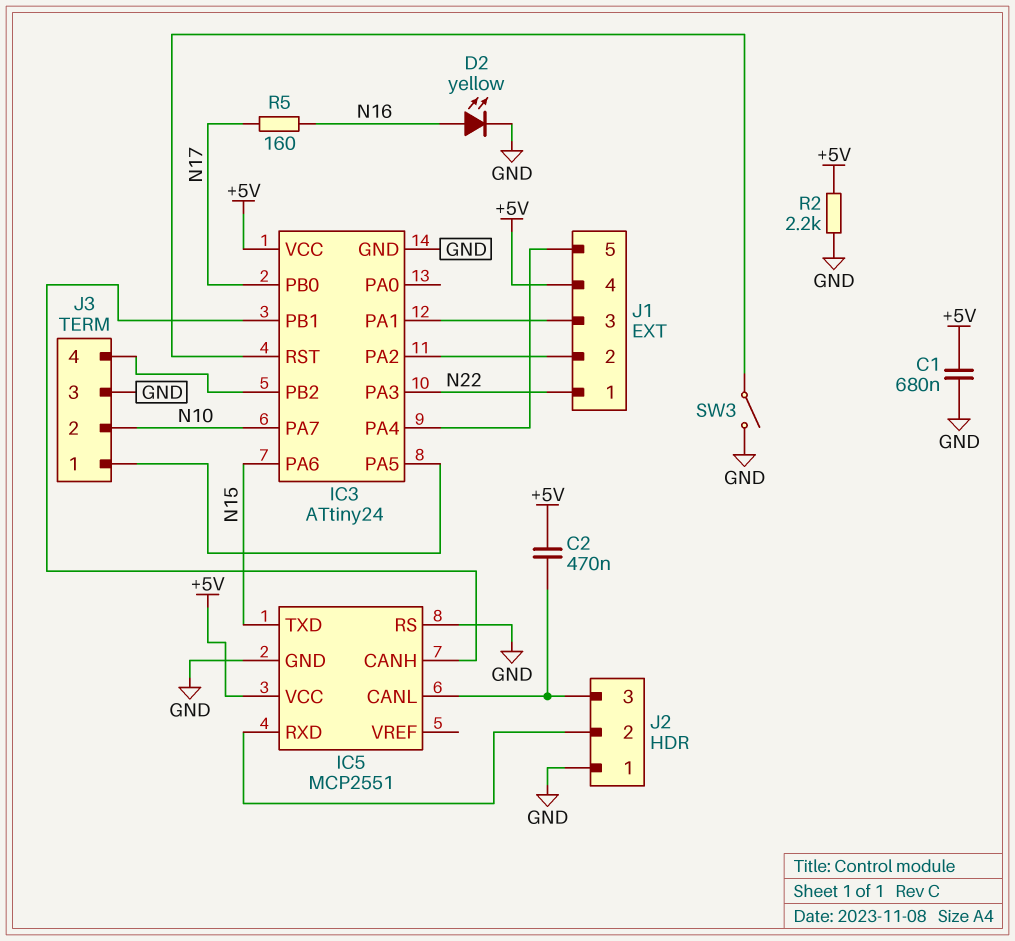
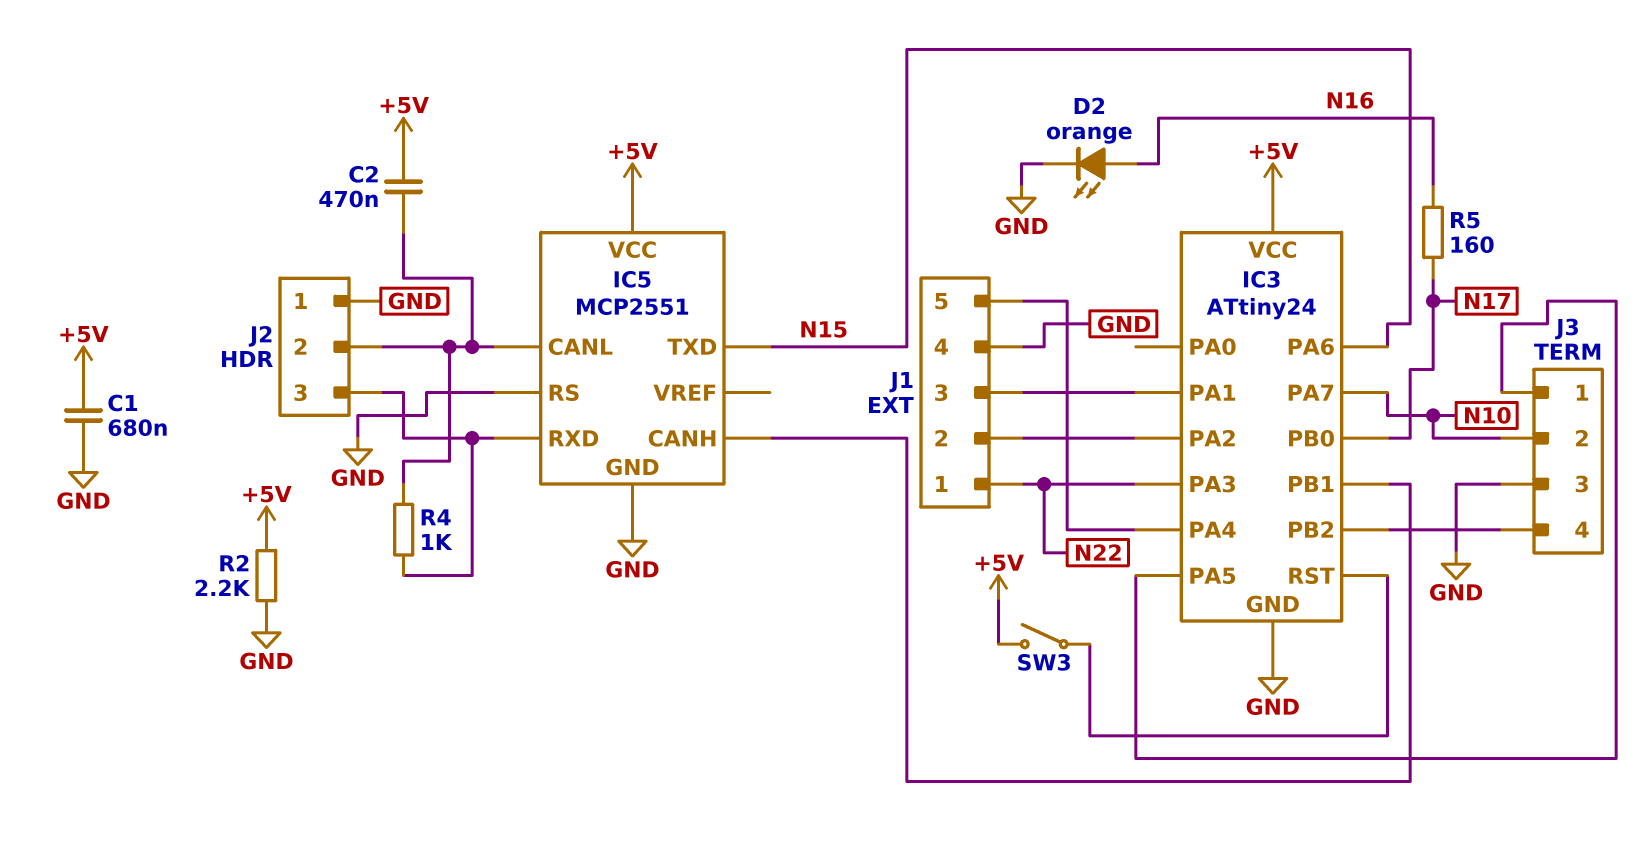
D2: LED yellow (A N16, K GND) -> LED orange (A N16, K GND)
J1 pin 4: +5V -> GND
J2 pin 2: IC5/RXD -> IC5/CANL
J2 pin 3: IC5/CANL -> IC5/RXD
R4: none -> 1k (IC5/CANL, IC5/RXD)
SW3: switch (GND, IC3/RST) -> switch (+5V, IC3/RST)

